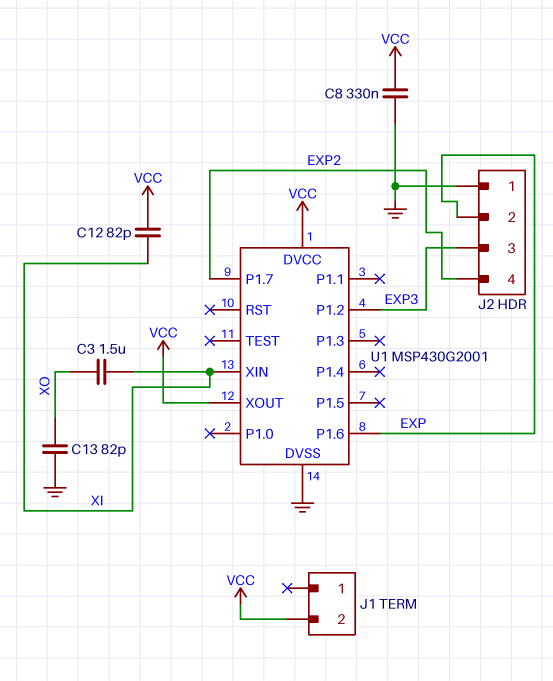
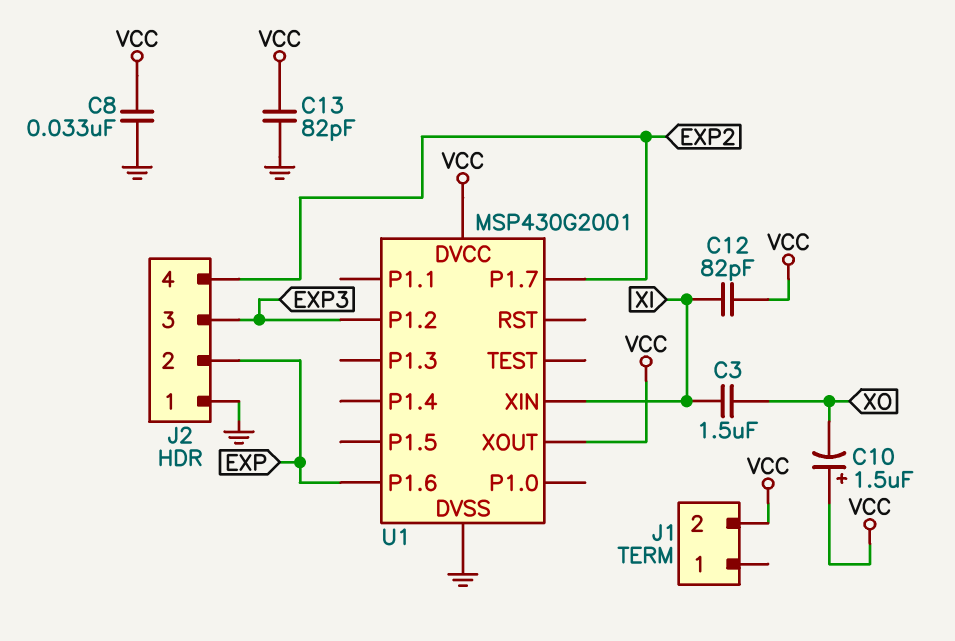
C8: 330nF (GND, VCC) -> 33nF (GND, VCC)
C10: none -> 1.5uF (plus VCC, minus XO)
C13: 82pF (GND, XO) -> 82pF (GND, VCC)

